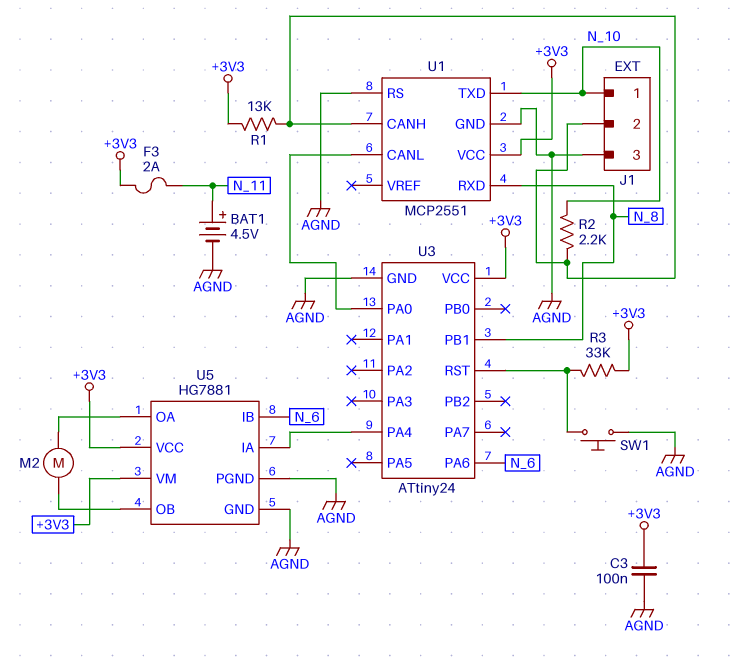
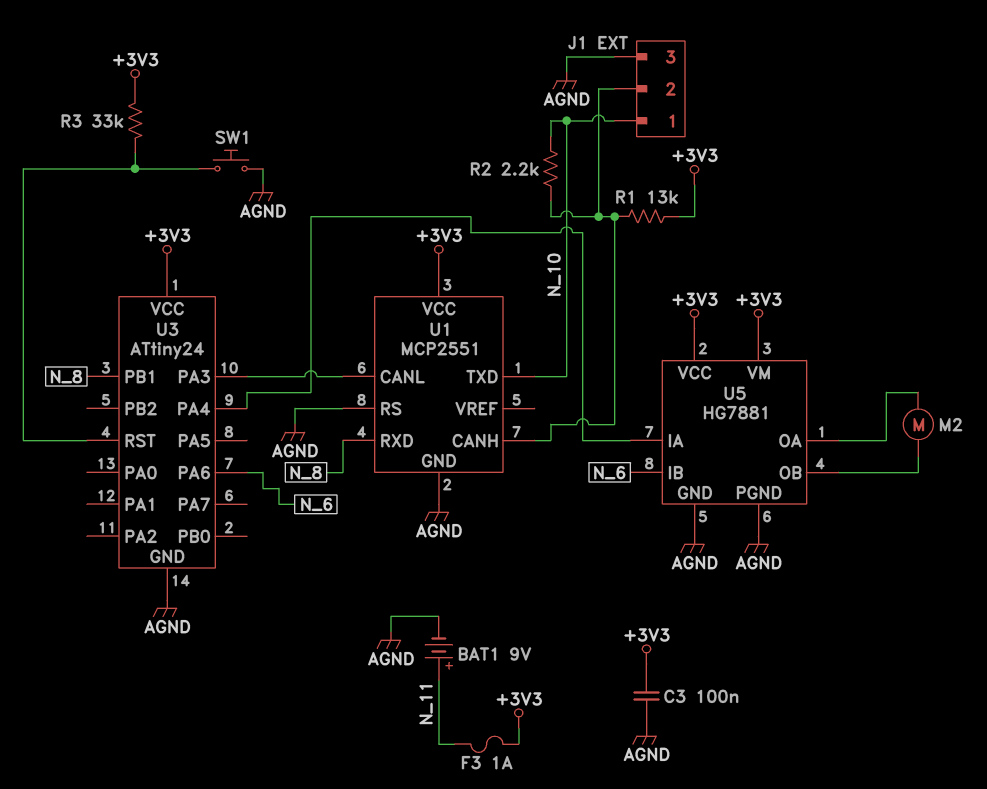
BAT1: 4.5V (plus N_11, minus AGND) -> 9V (plus N_11, minus AGND)
F3: 2A (+3V3, N_11) -> 1A (+3V3, N_11)
U3 pin PA0: U1/CANL -> none
U3 pin PA3: none -> U1/CANL

